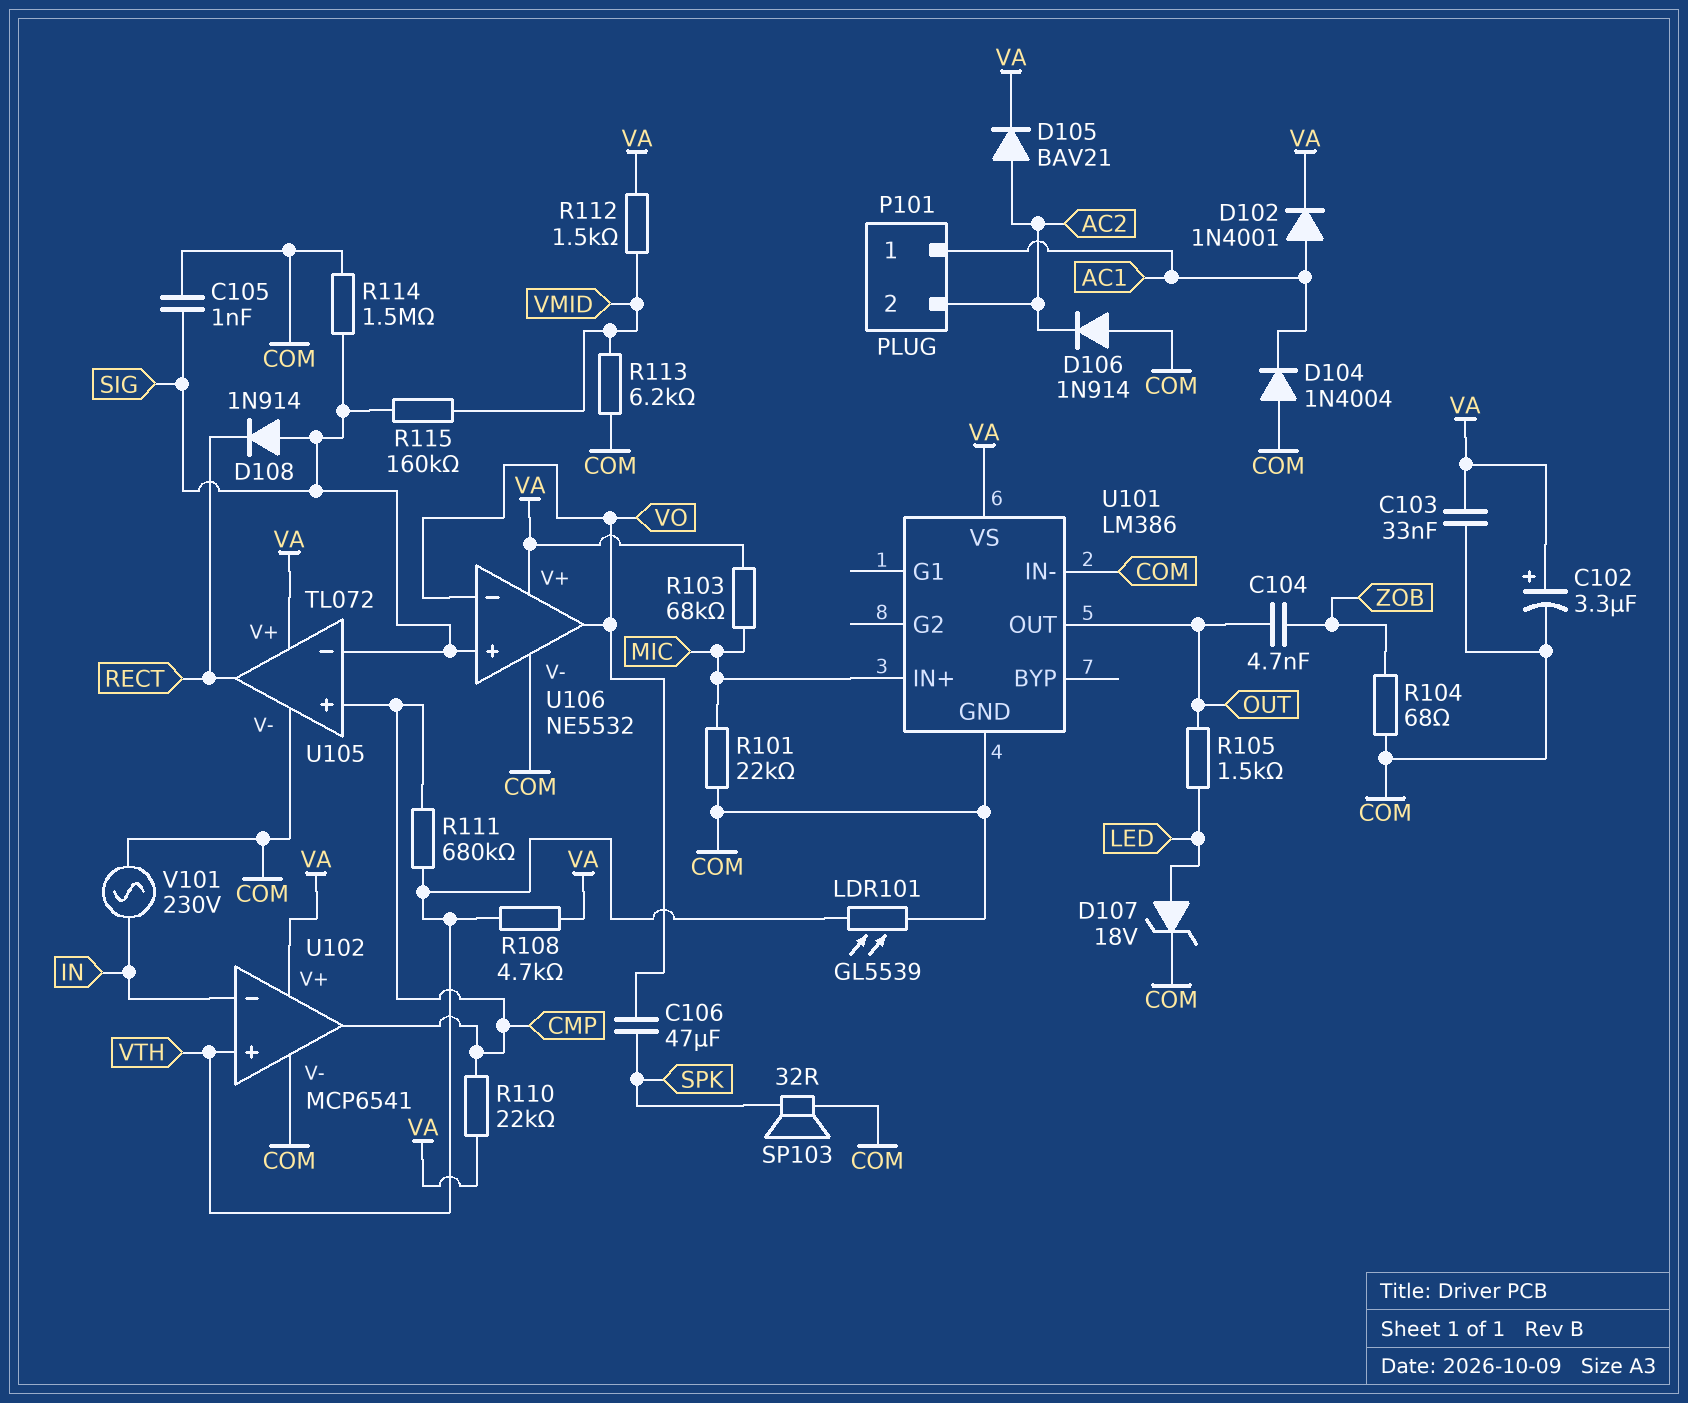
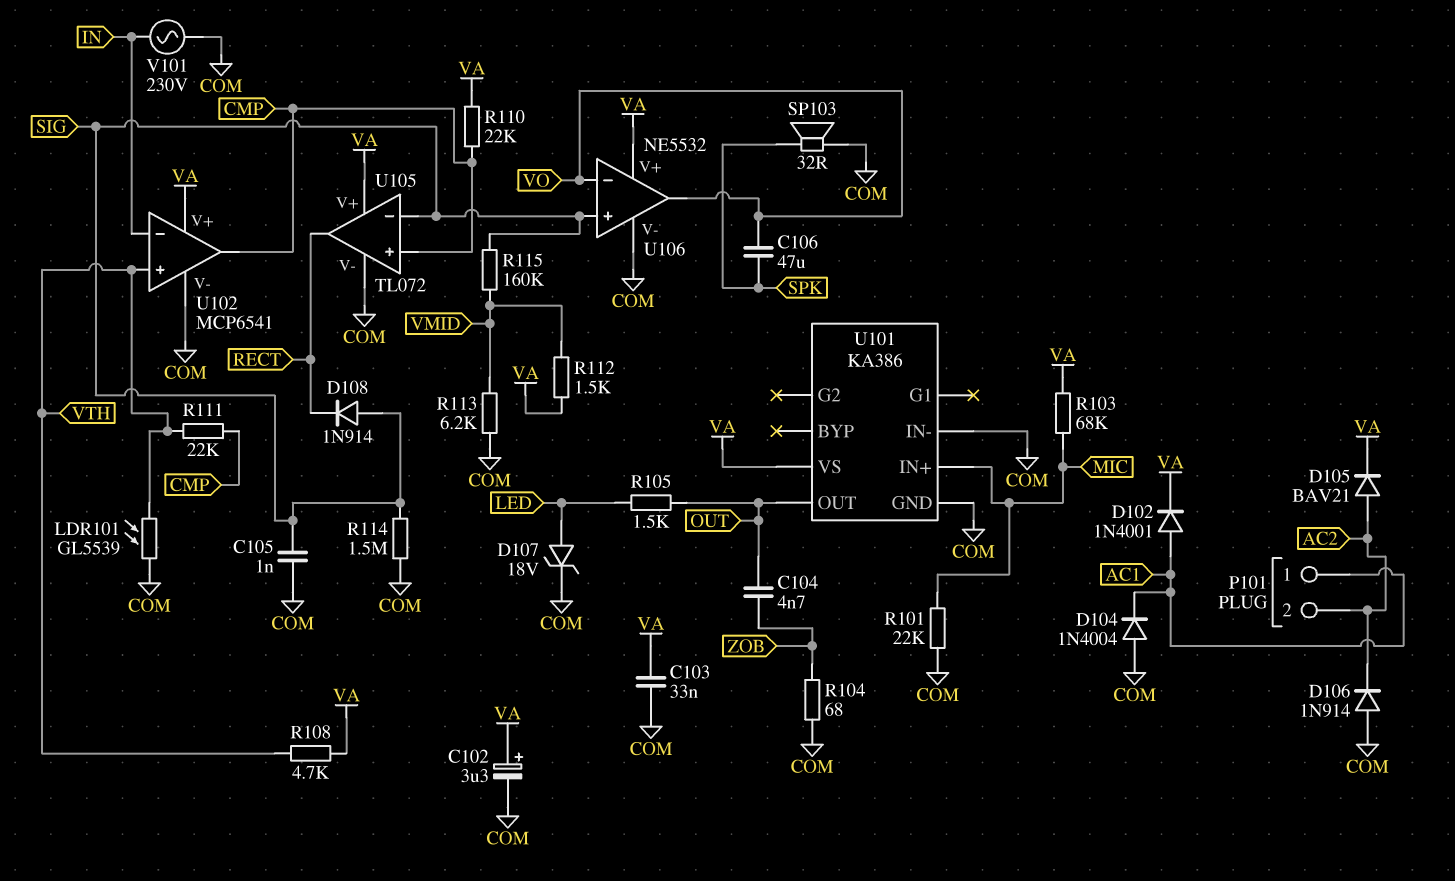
R111: 680k (CMP, VTH) -> 22k (CMP, VTH)
U101: LM386 -> KA386

